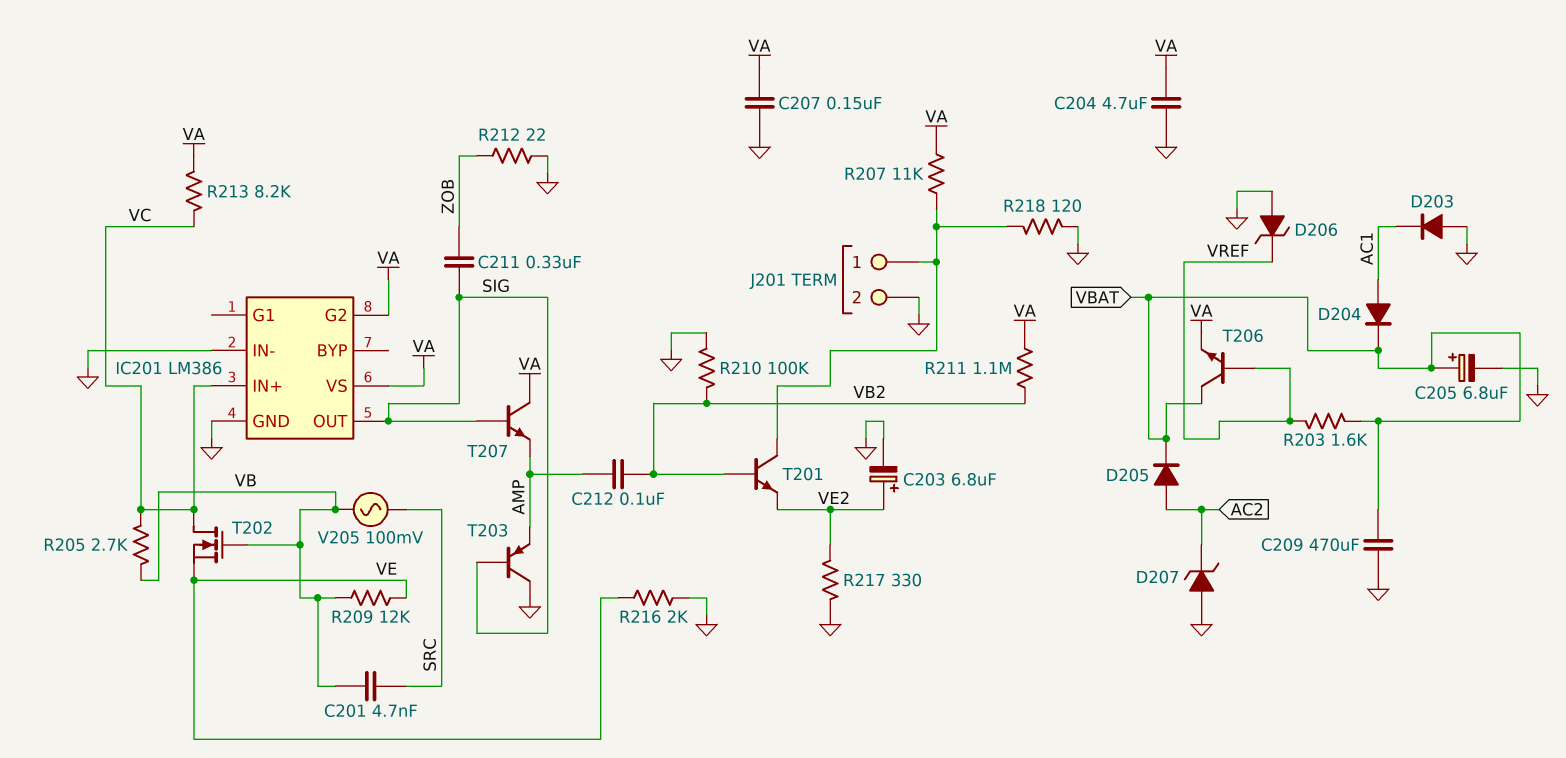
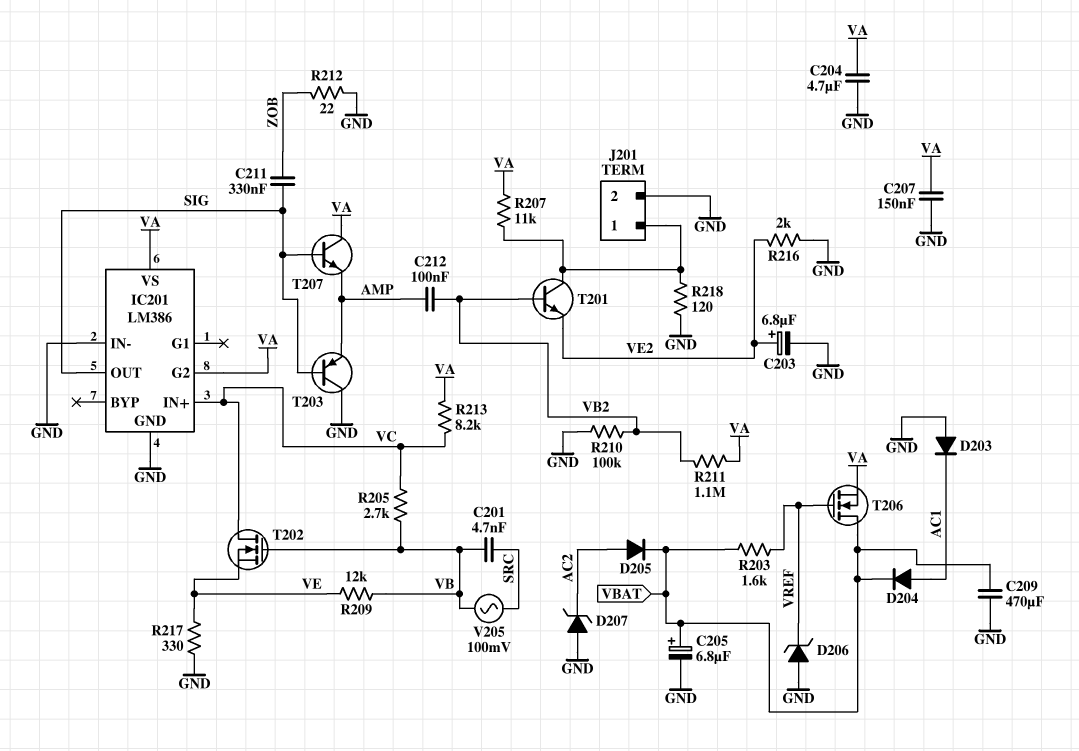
R216: 2k (GND, VE) -> 2k (GND, VE2)
R217: 330 (GND, VE2) -> 330 (GND, VE)
T206: NPN (B VREF, C VBAT, E VA) -> NMOS (G VREF, D VBAT, S VA)

